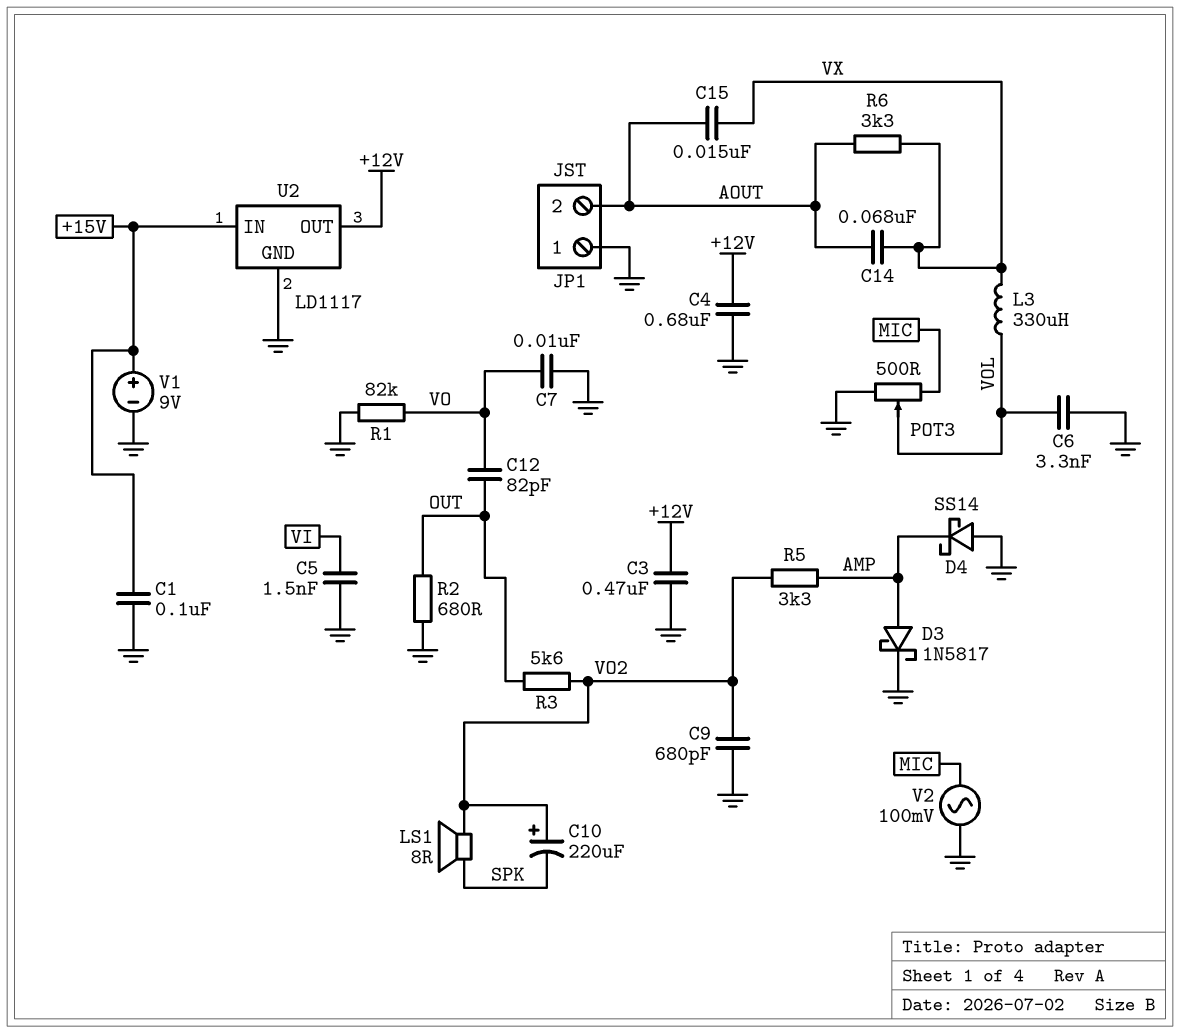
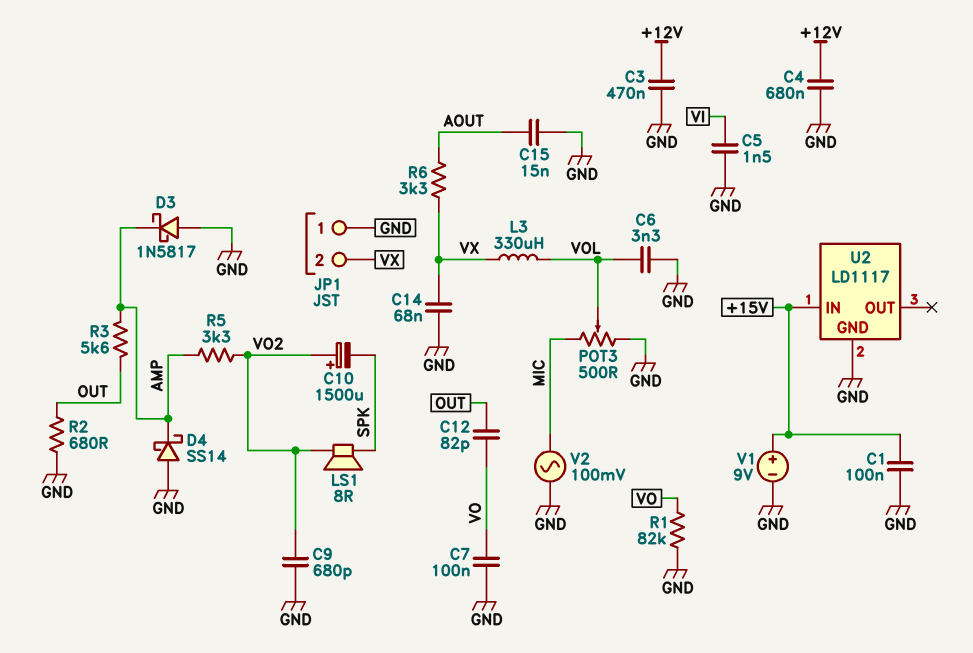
C7: 10nF (GND, VO) -> 100nF (GND, VO)
C10: 220uF (plus VO2, minus SPK) -> 1500uF (plus VO2, minus SPK)
C14: 68nF (AOUT, VX) -> 68nF (GND, VX)
C15: 15nF (AOUT, VX) -> 15nF (AOUT, GND)
D3: schottky 1N5817 (A AMP, K GND) -> schottky 1N5817 (A GND, K AMP)
JP1 pin 2: AOUT -> VX
R3: 5.6k (OUT, VO2) -> 5.6k (AMP, OUT)
U2 pin OUT: +12V -> none

